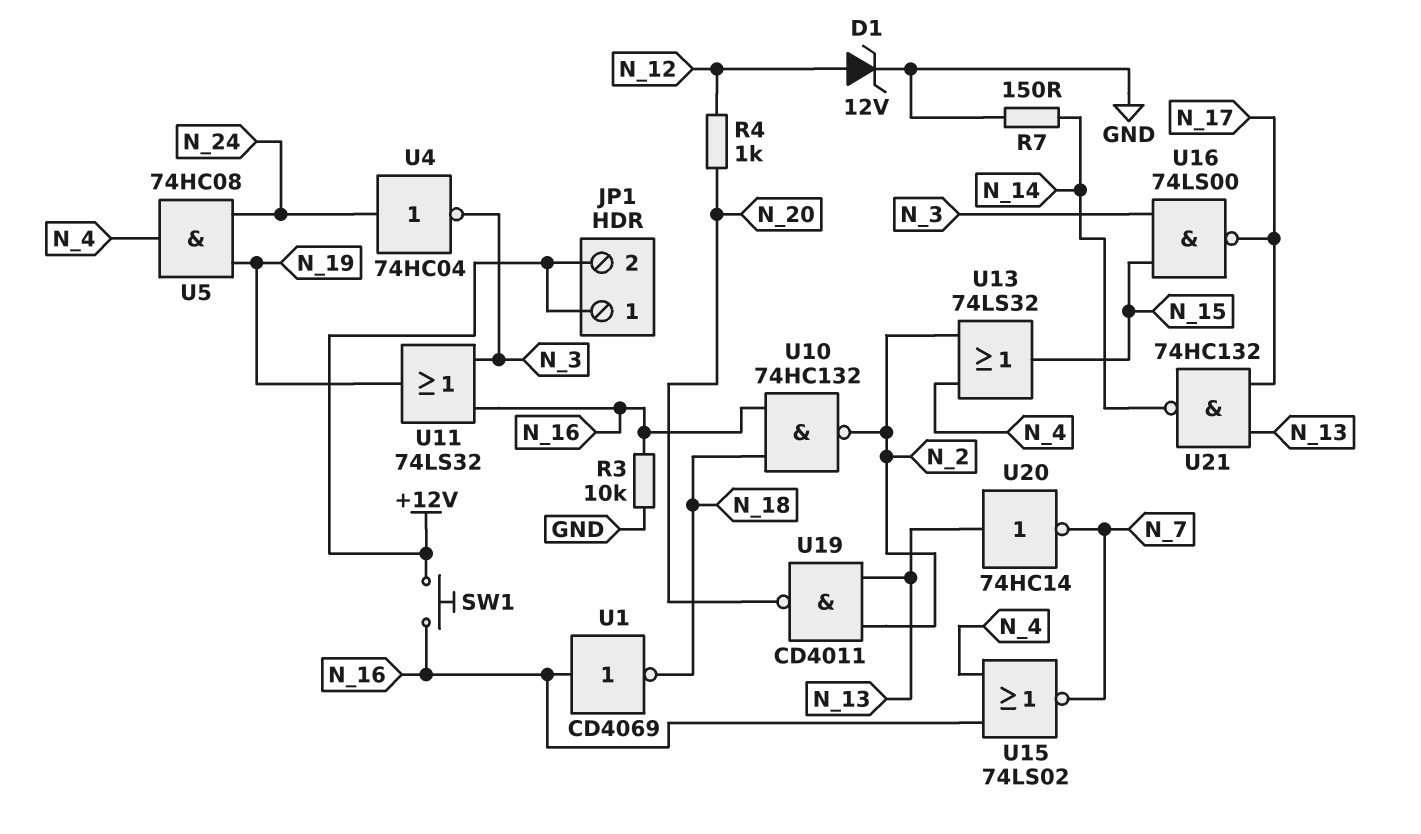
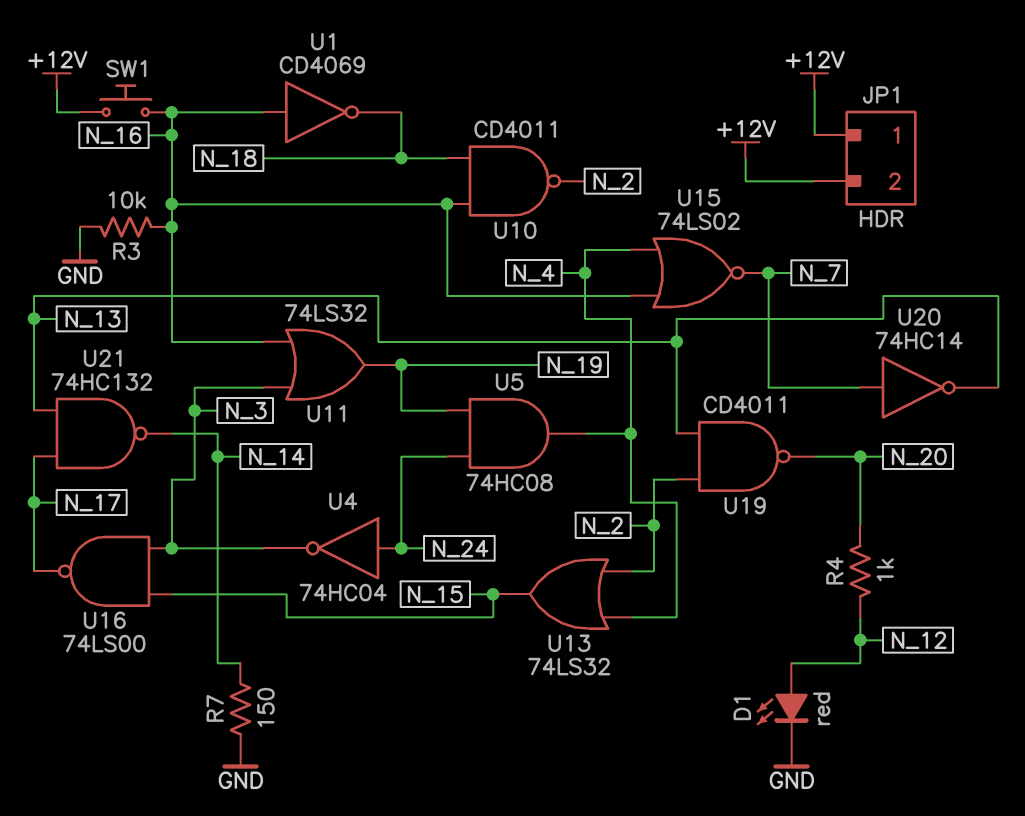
D1: zener 12V (A N_12, K GND) -> LED red (A N_12, K GND)
U10: NAND 74HC132 (in N_16, in N_18, out N_2) -> NAND CD4011 (in N_16, in N_18, out N_2)
U20: NOT 74HC14 (in N_13, out N_7) -> NOT 74HC14 (in N_7, out N_13)

